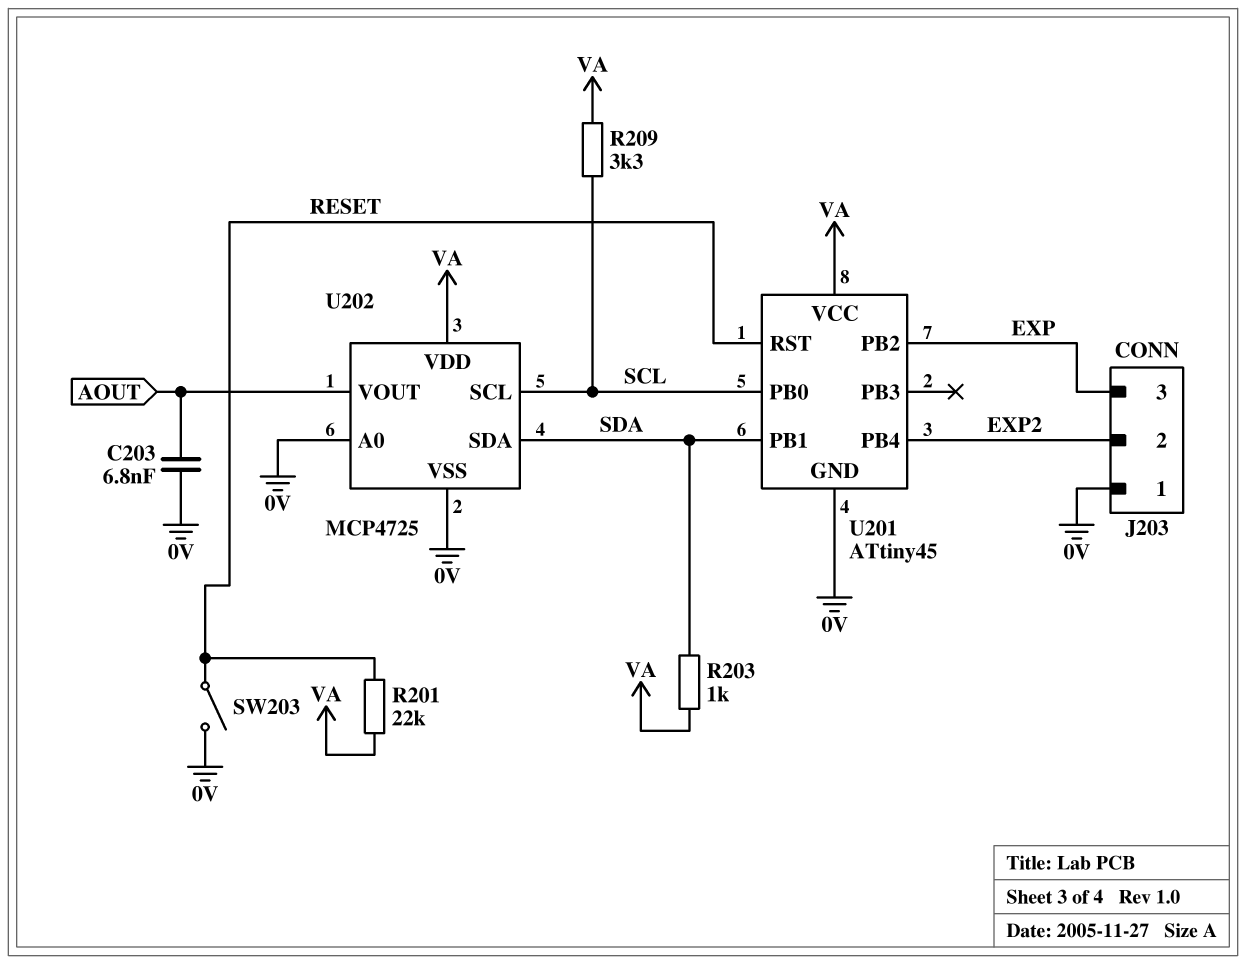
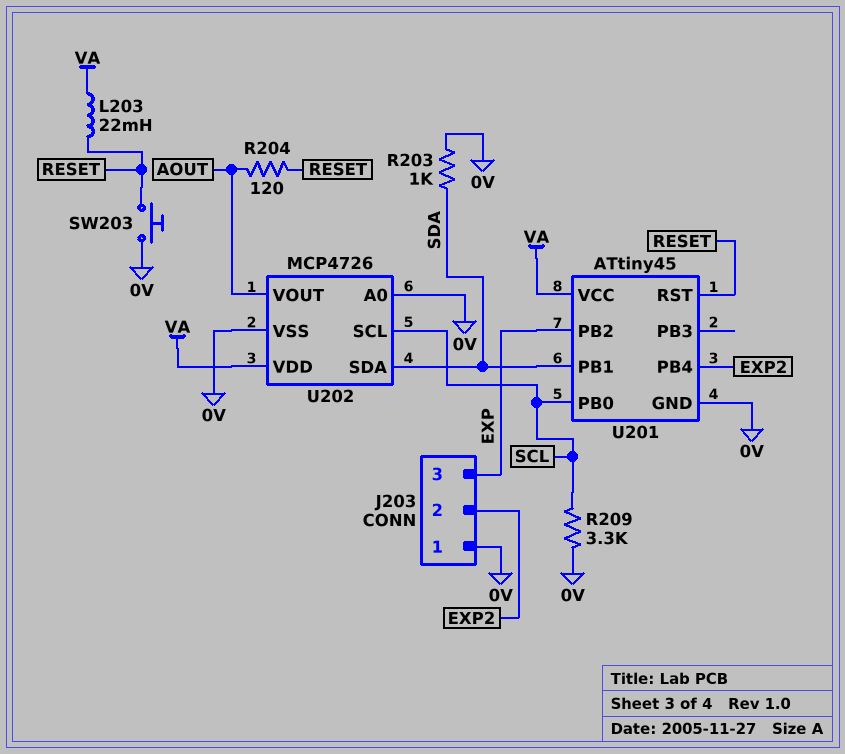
C203: 6.8nF (0V, AOUT) -> none
L203: none -> 22mH (RESET, VA)
R201: 22k (RESET, VA) -> none
R203: 1k (SDA, VA) -> 1k (0V, SDA)
R204: none -> 120 (AOUT, RESET)
R209: 3.3k (SCL, VA) -> 3.3k (0V, SCL)
SW203: switch (0V, RESET) -> button (0V, RESET)
U202: MCP4725 -> MCP4726

